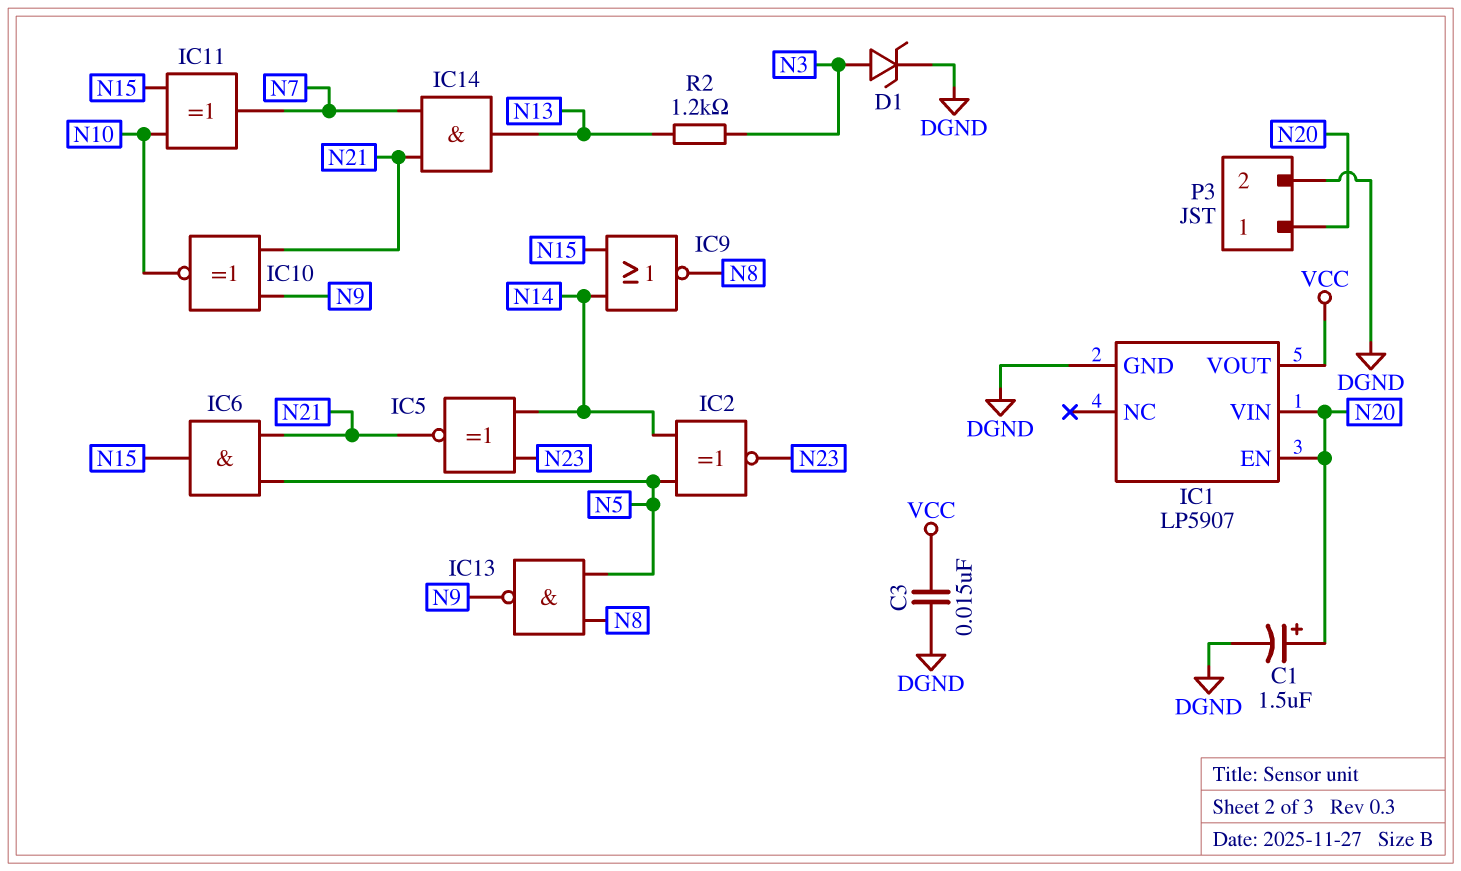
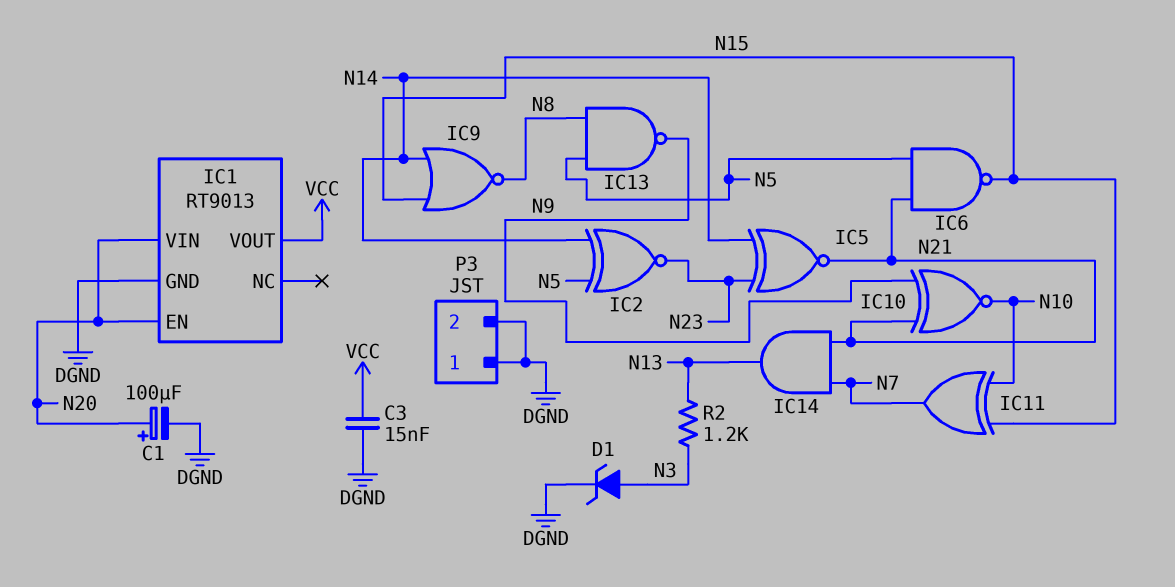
C1: 1.5uF (plus N20, minus DGND) -> 100uF (plus N20, minus DGND)
IC1: LP5907 -> RT9013
IC6: AND (in N5, in N21, out N15) -> NAND (in N5, in N21, out N15)
P3 pin 1: N20 -> DGND

